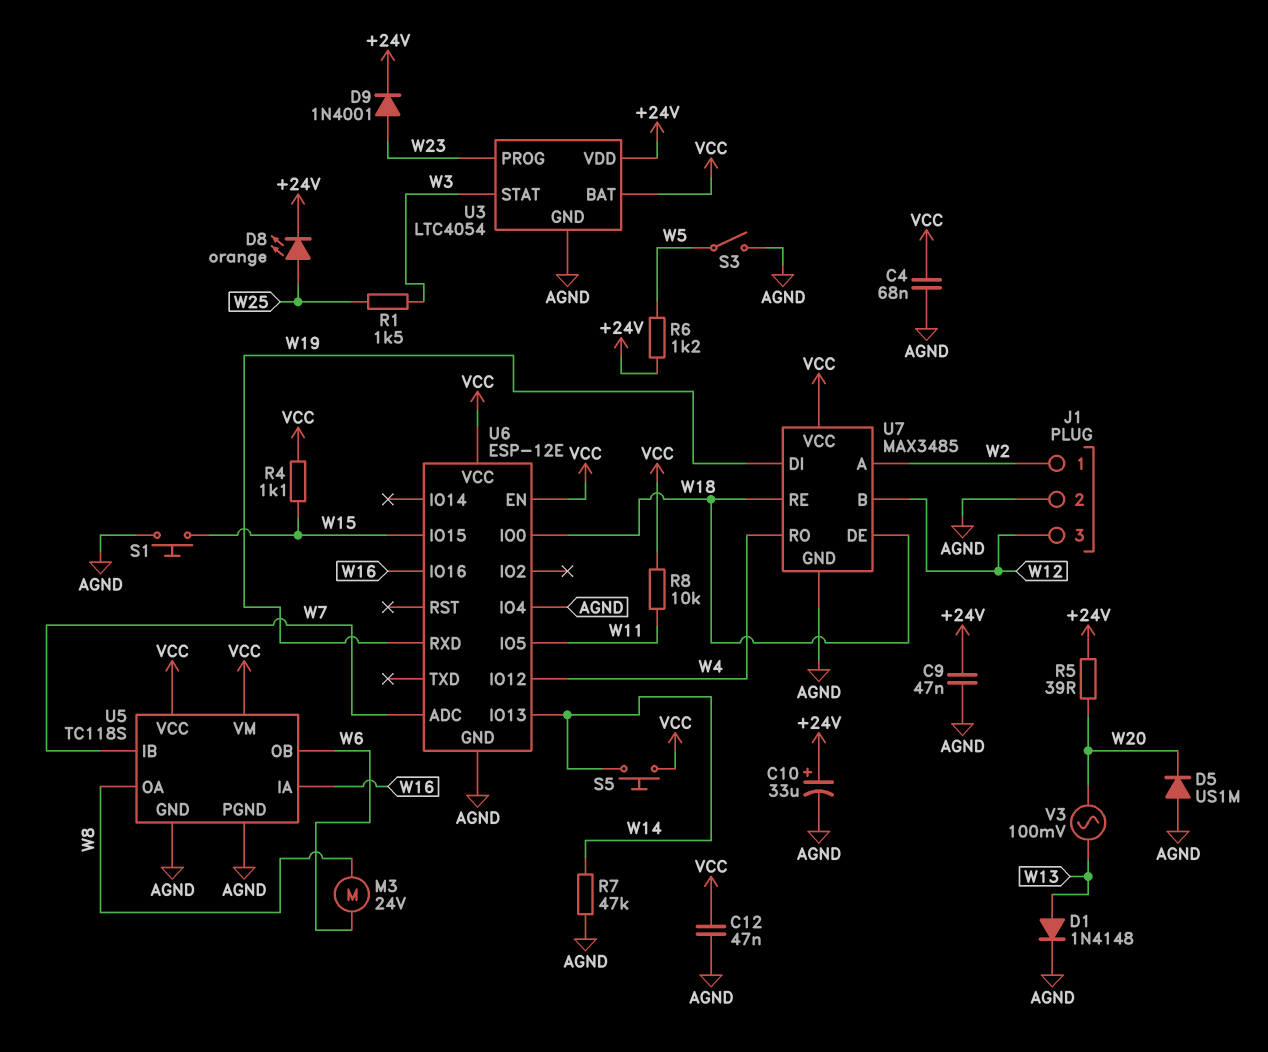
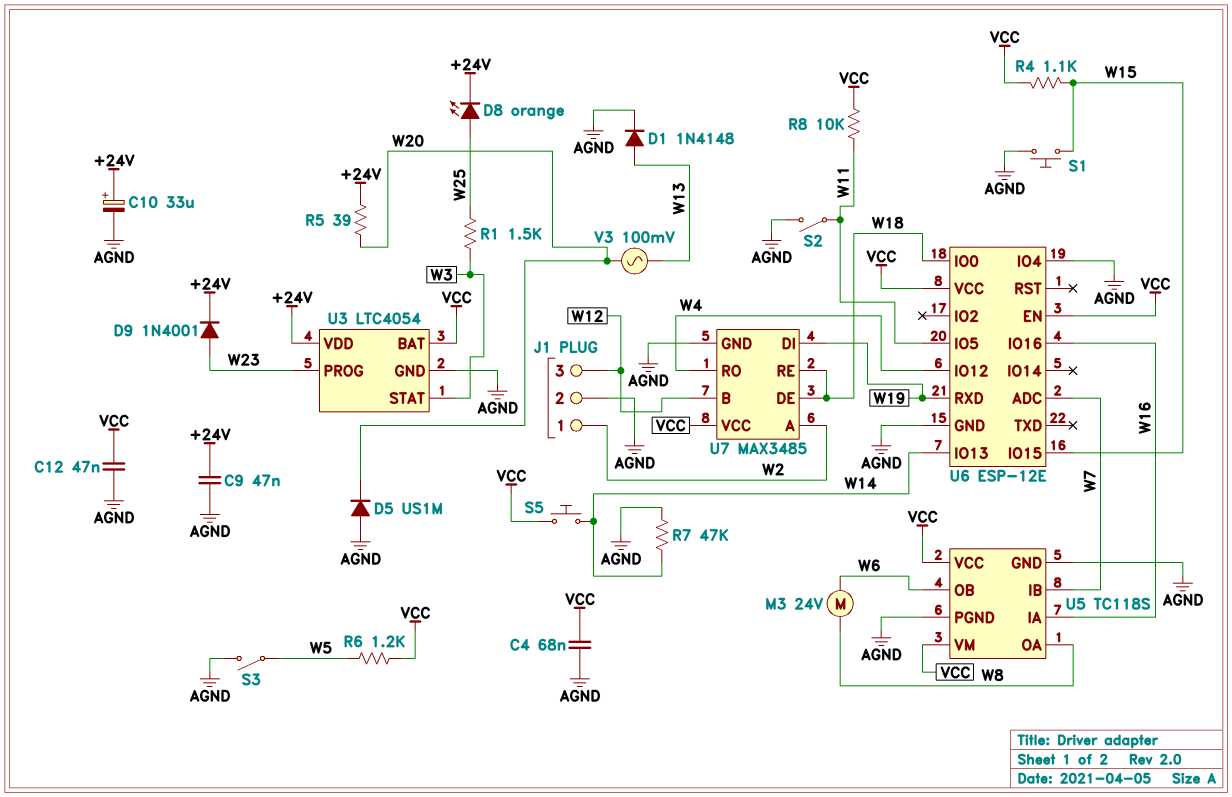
R6: 1.2k (+24V, W5) -> 1.2k (VCC, W5)
S2: none -> switch (AGND, W11)

